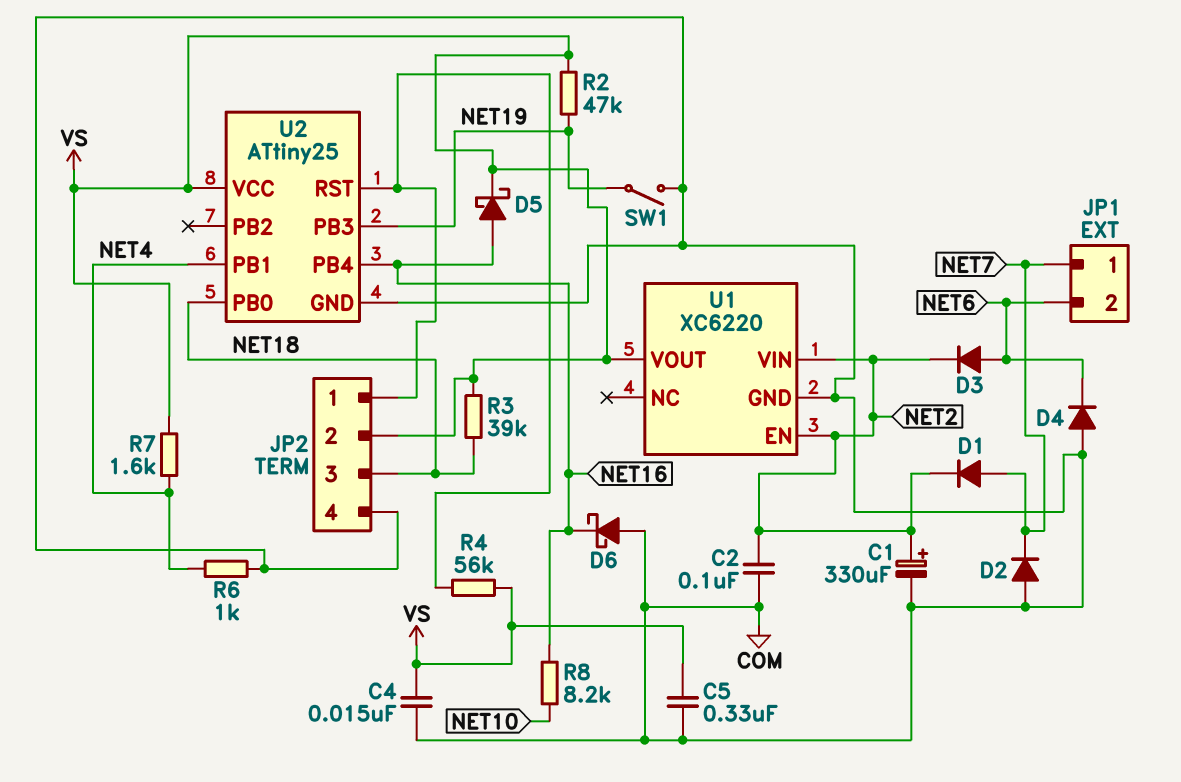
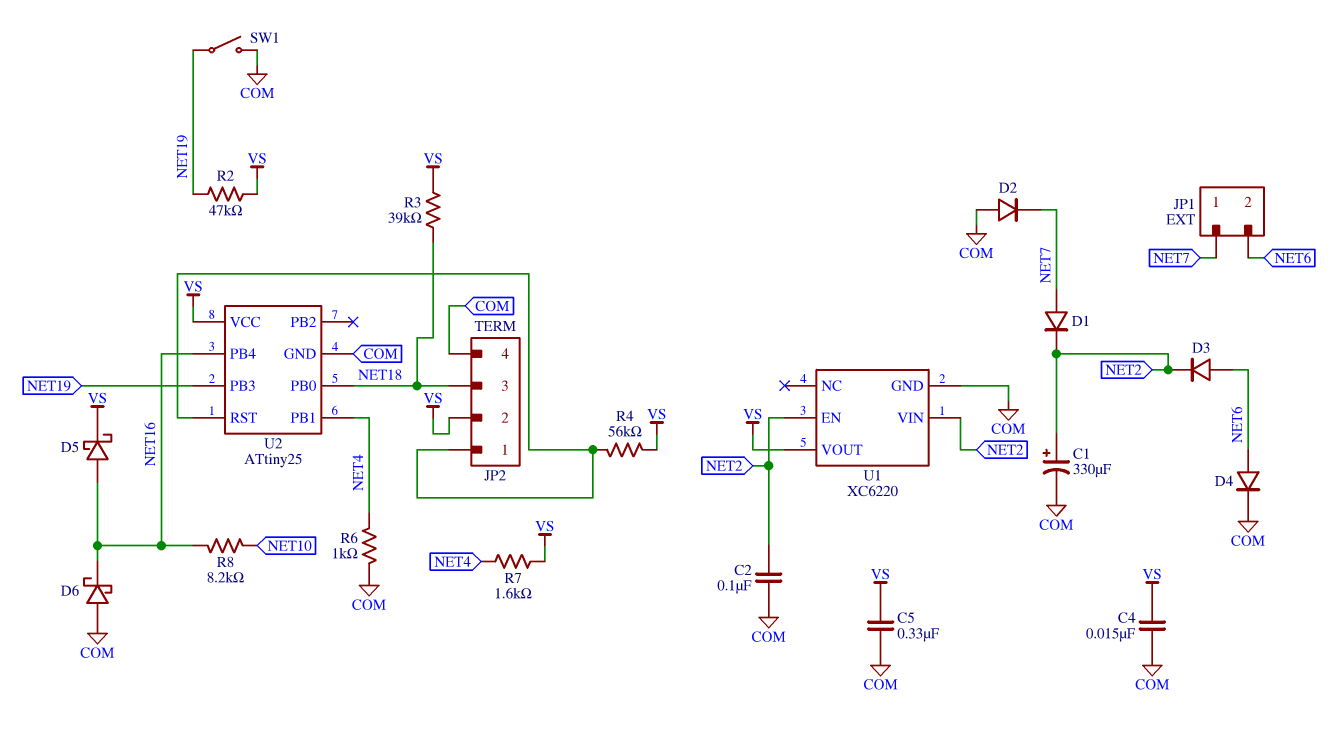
D4: diode (A COM, K NET6) -> diode (A NET6, K COM)

